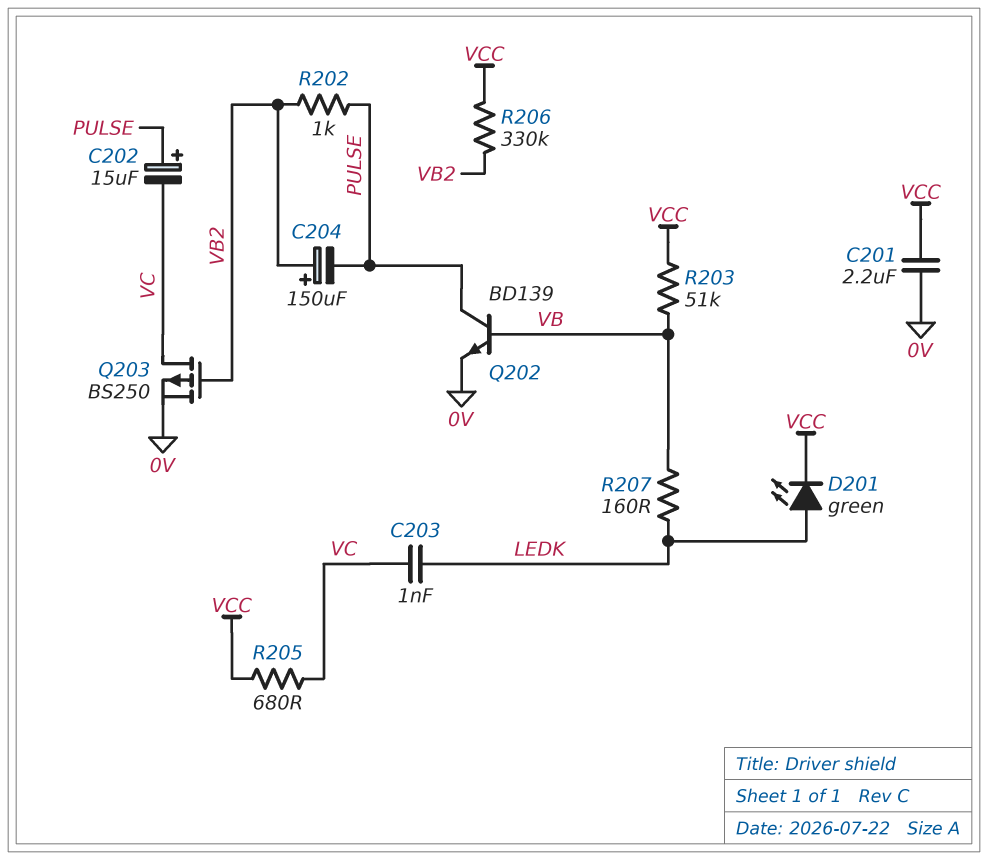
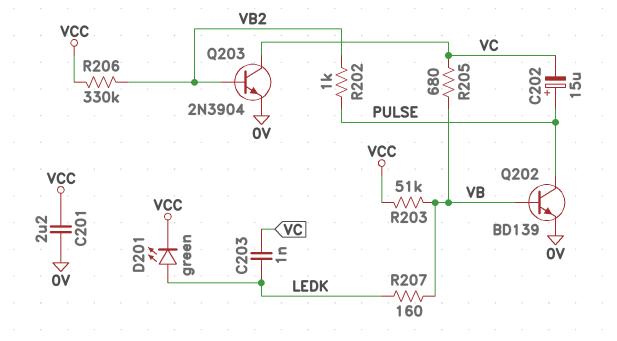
C204: 150uF (plus VB2, minus PULSE) -> none
Q203: PMOS BS250 (G VB2, D VC, S 0V) -> NPN 2N3904 (B VB2, C VC, E 0V)
R205: 680 (VC, VCC) -> 680 (VB, VC)

